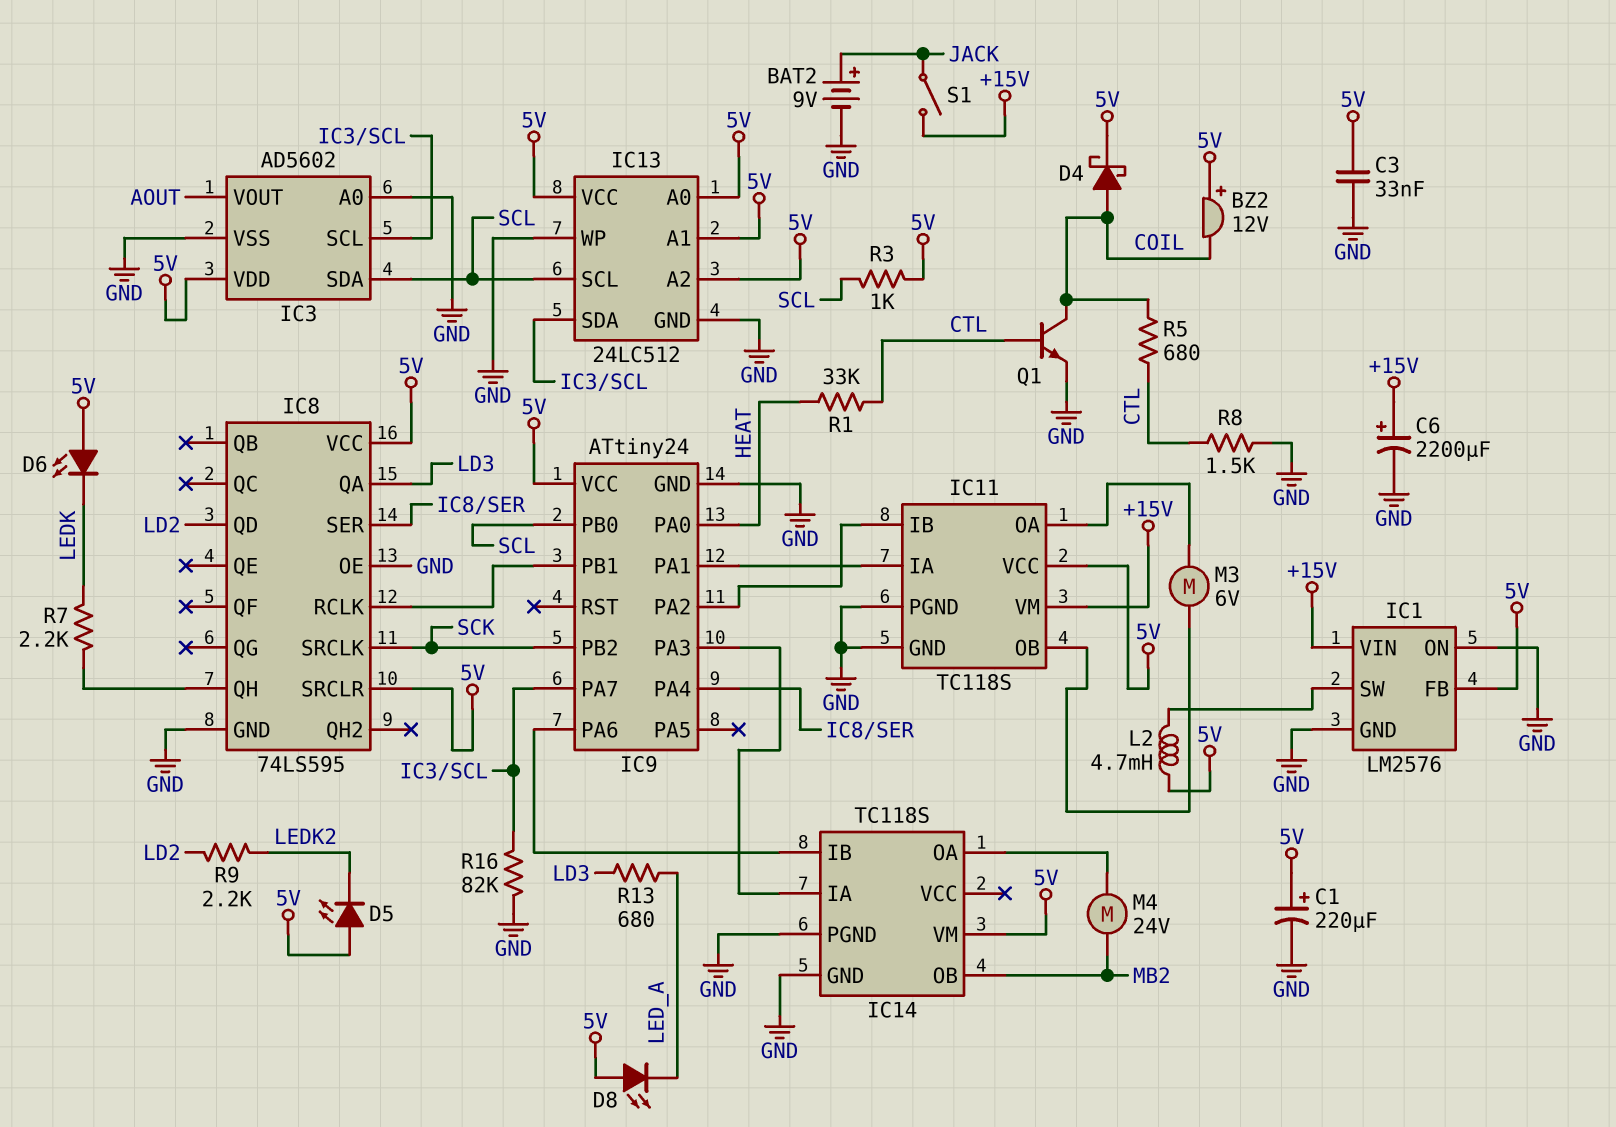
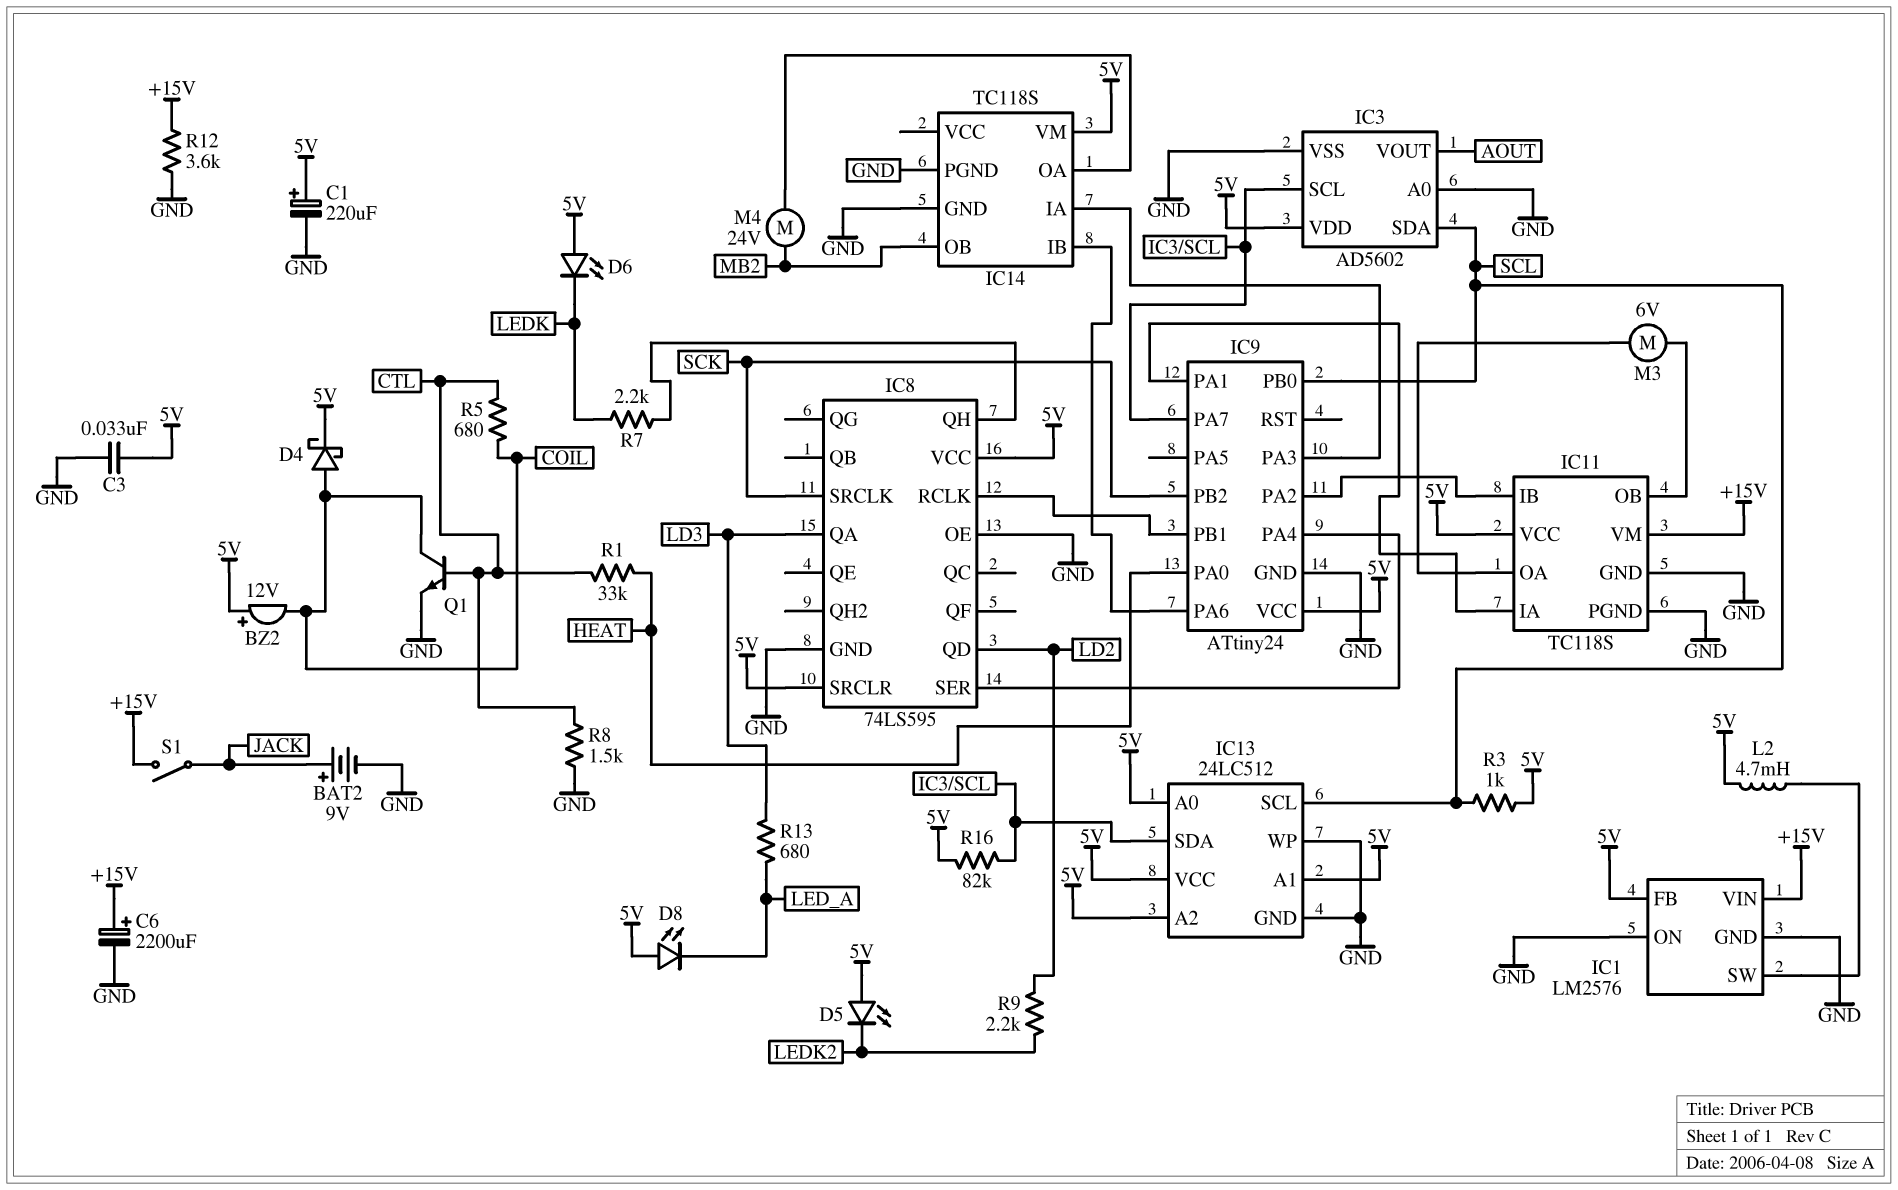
R12: none -> 3.6k (+15V, GND)
R16: 82k (GND, IC3/SCL) -> 82k (5V, IC3/SCL)

